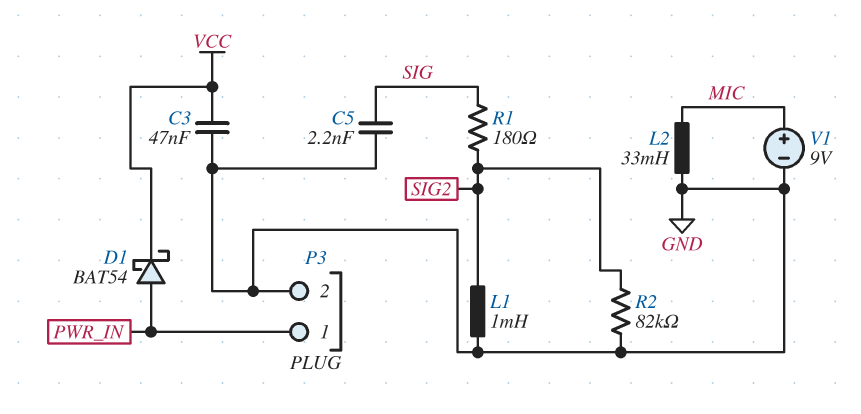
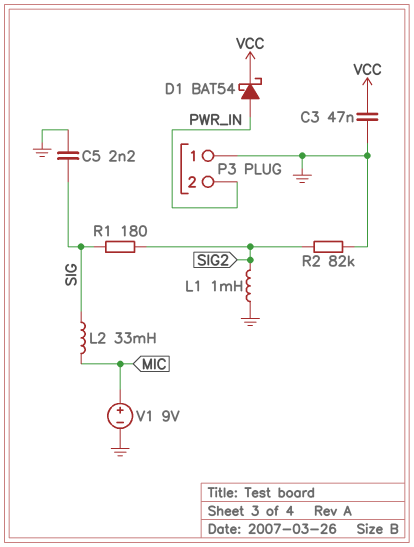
L2: 33mH (GND, MIC) -> 33mH (MIC, SIG)
P3 pin 1: PWR_IN -> GND
P3 pin 2: GND -> PWR_IN

